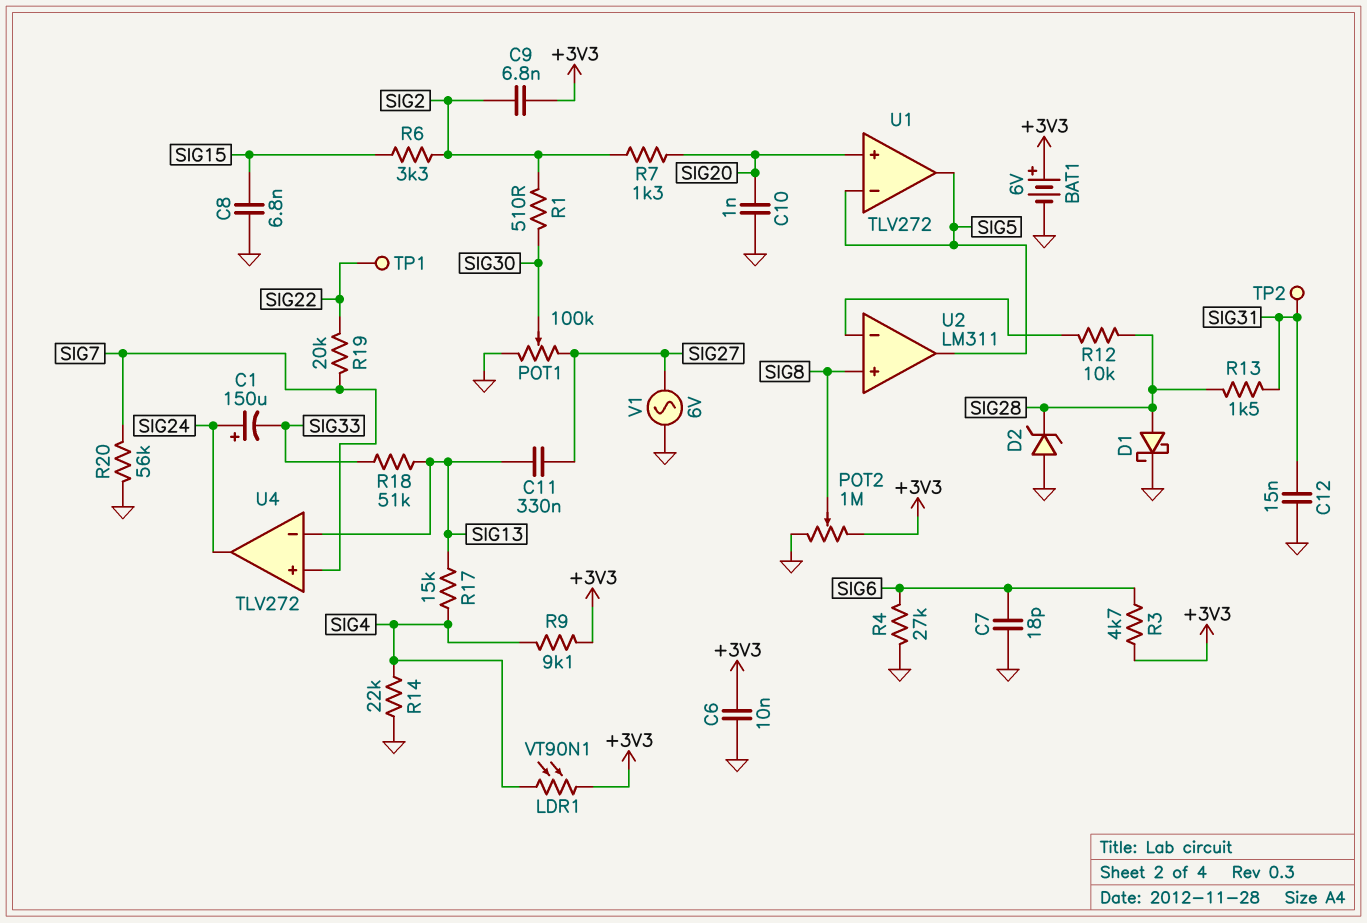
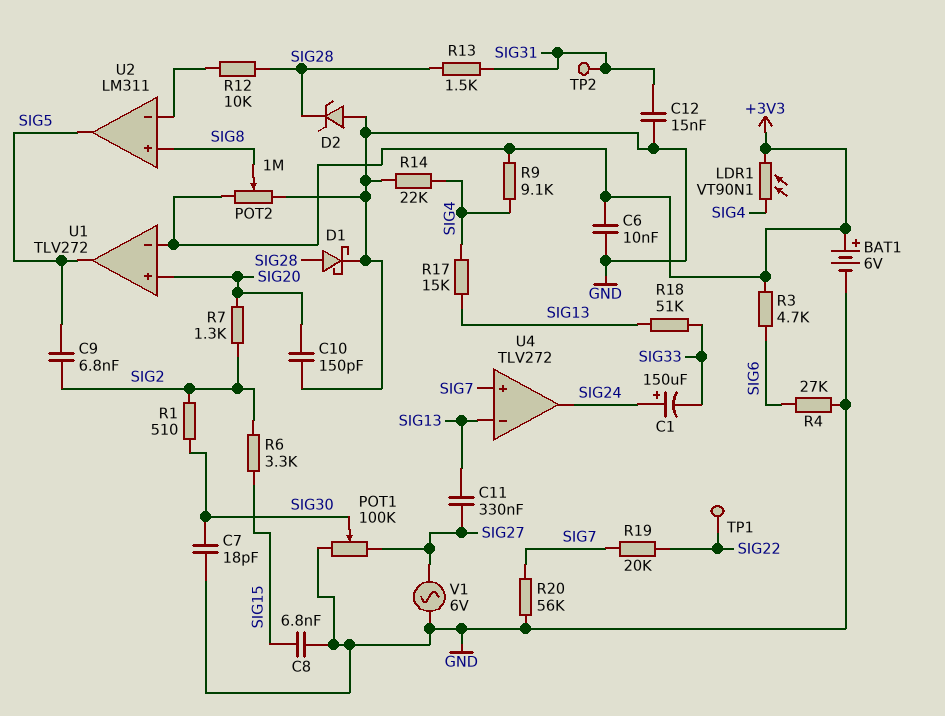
C7: 18pF (GND, SIG6) -> 18pF (GND, SIG30)
C9: 6.8nF (+3V3, SIG2) -> 6.8nF (SIG2, SIG5)
C10: 1nF (GND, SIG20) -> 150pF (GND, SIG20)
U1 pin in-: SIG5 -> +3V3

